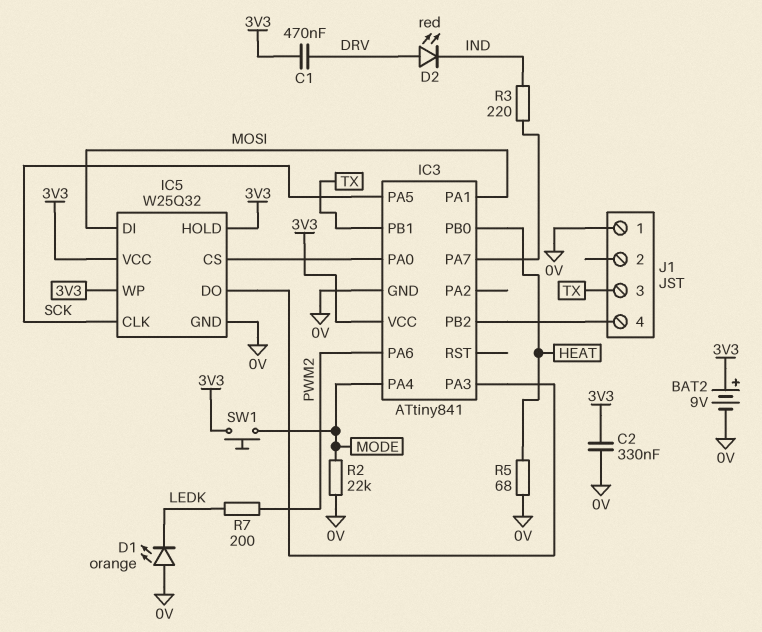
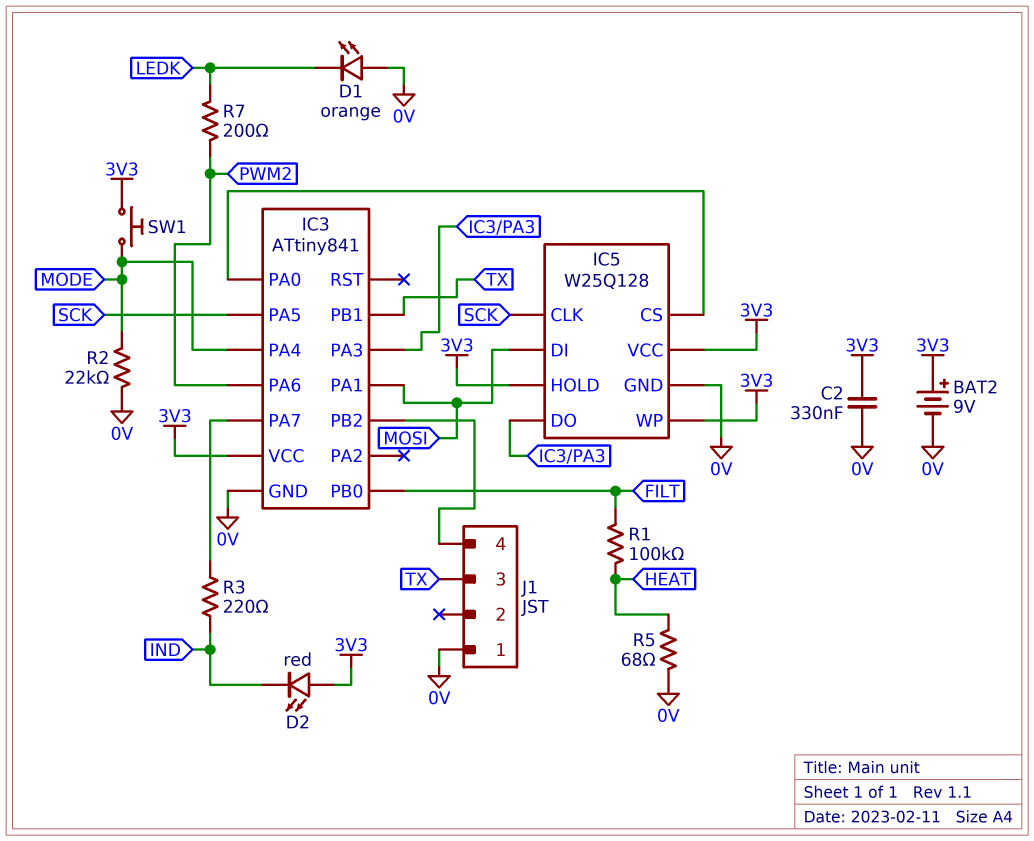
C1: 470nF (3V3, DRV) -> none
D2: LED red (A DRV, K IND) -> LED red (A 3V3, K IND)
IC3 pin PB0: HEAT -> FILT
IC5: W25Q32 -> W25Q128
R1: none -> 100k (FILT, HEAT)

